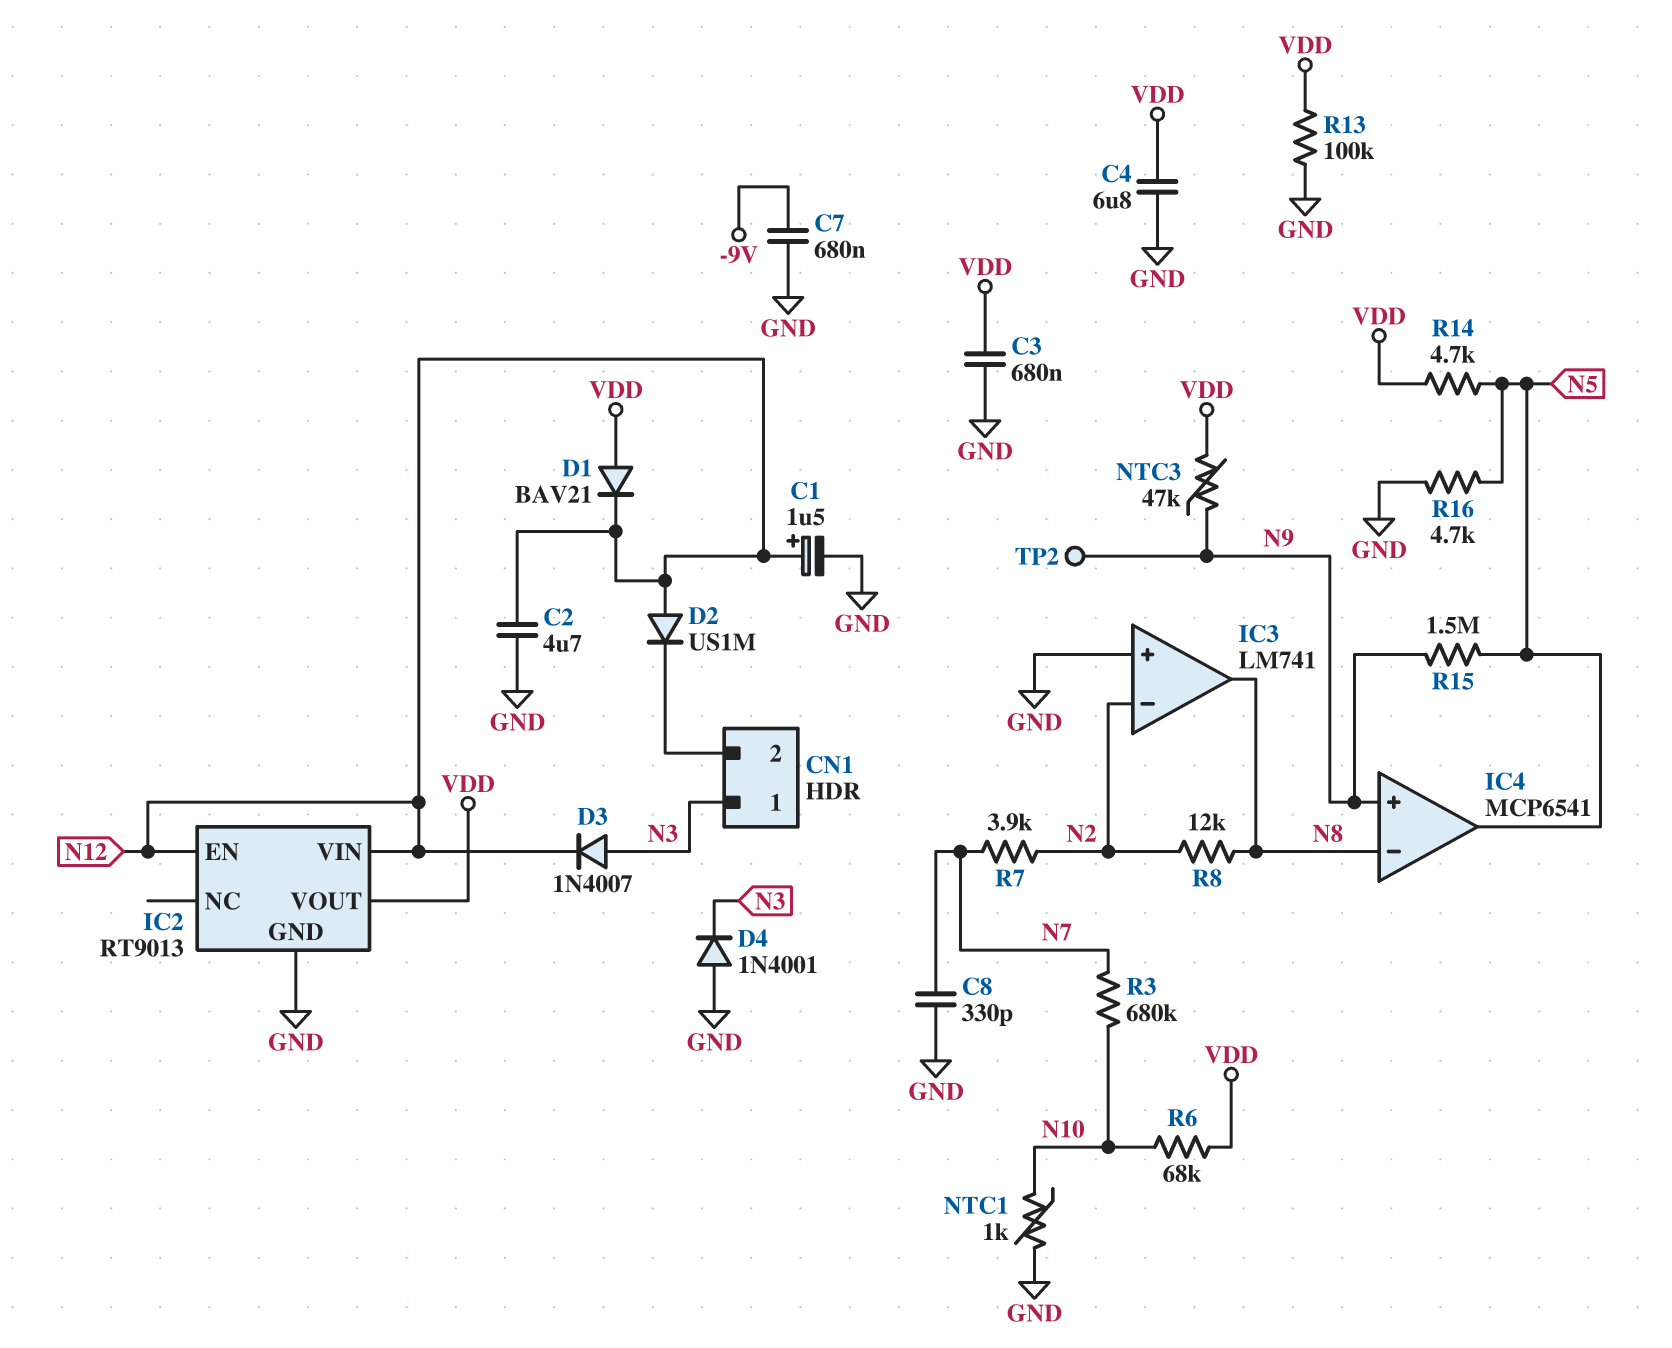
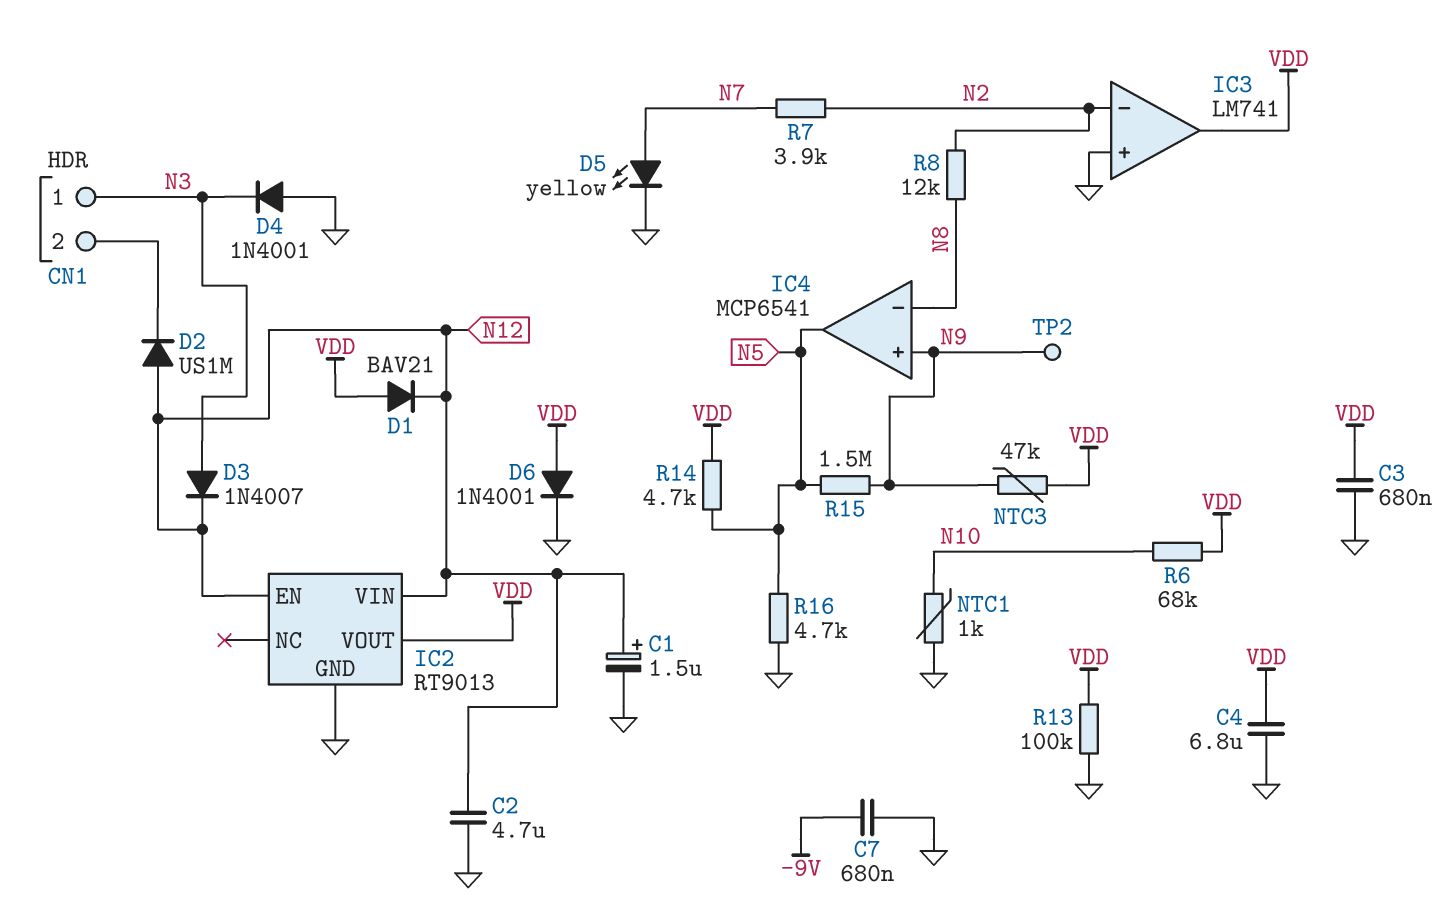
C8: 330pF (GND, N7) -> none
D5: none -> LED yellow (A N7, K GND)
D6: none -> diode 1N4001 (A VDD, K GND)
IC3 pin out: N8 -> VDD
R3: 680k (N7, N10) -> none

